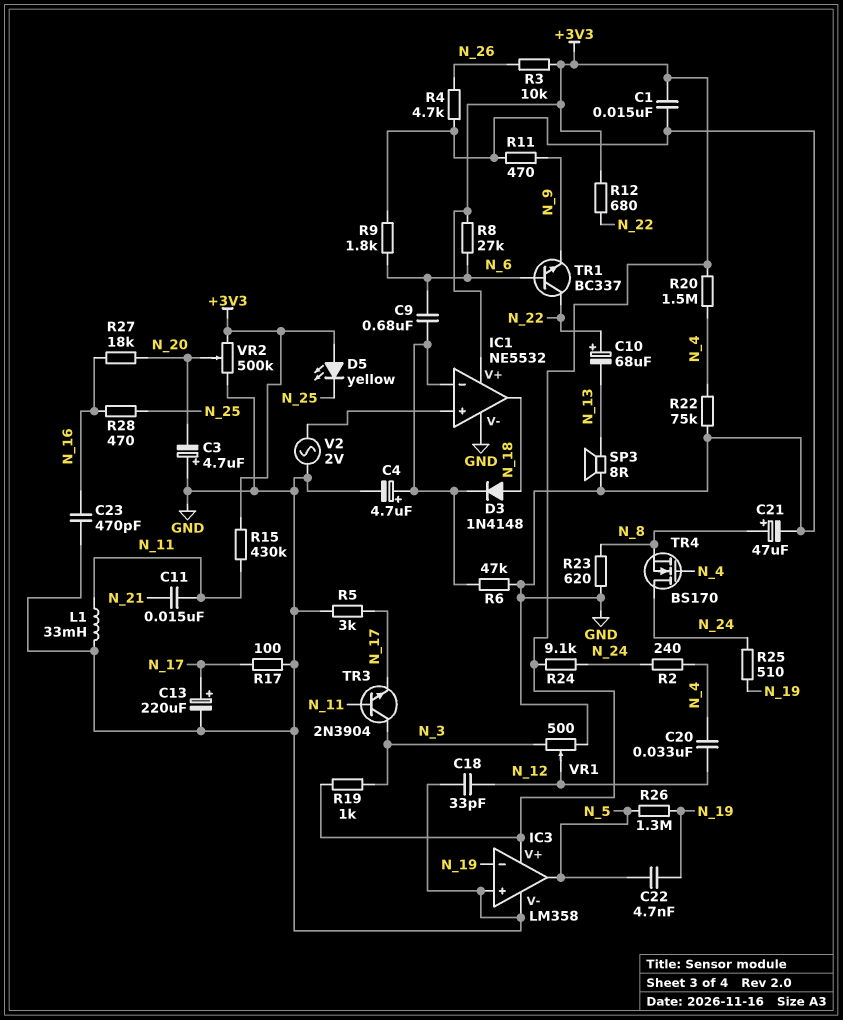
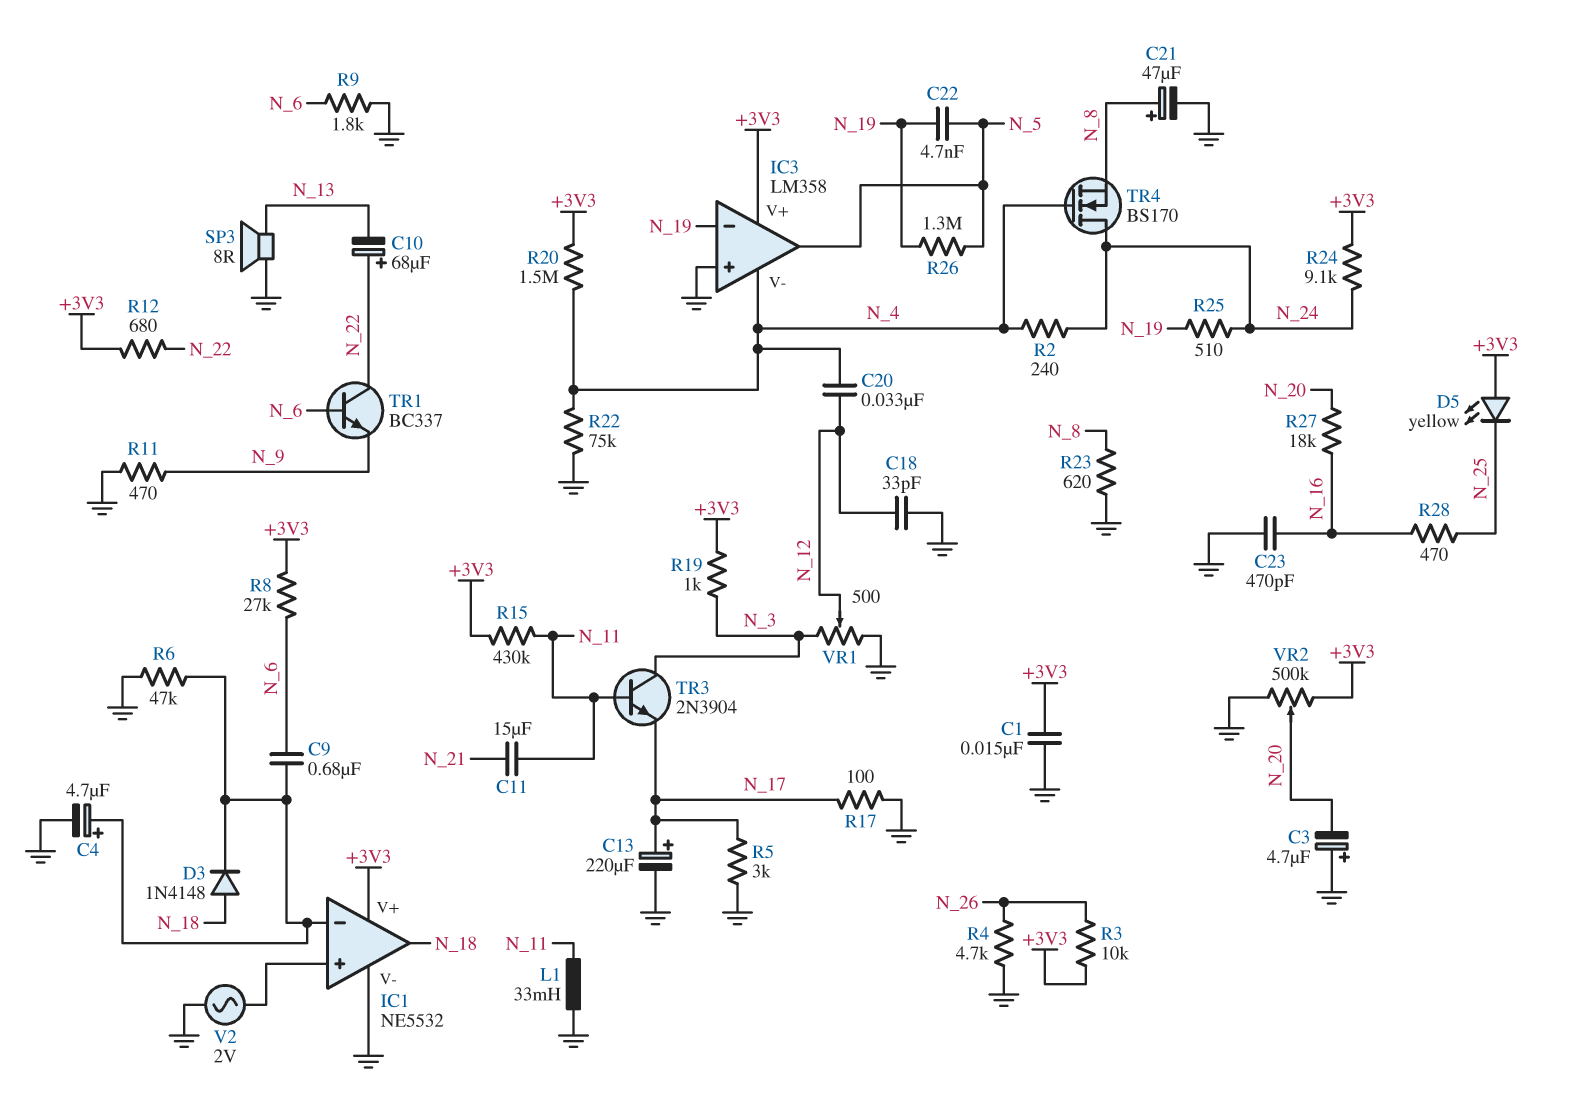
C11: 15nF (N_11, N_21) -> 15uF (N_11, N_21)
IC3 pin V-: GND -> N_4

